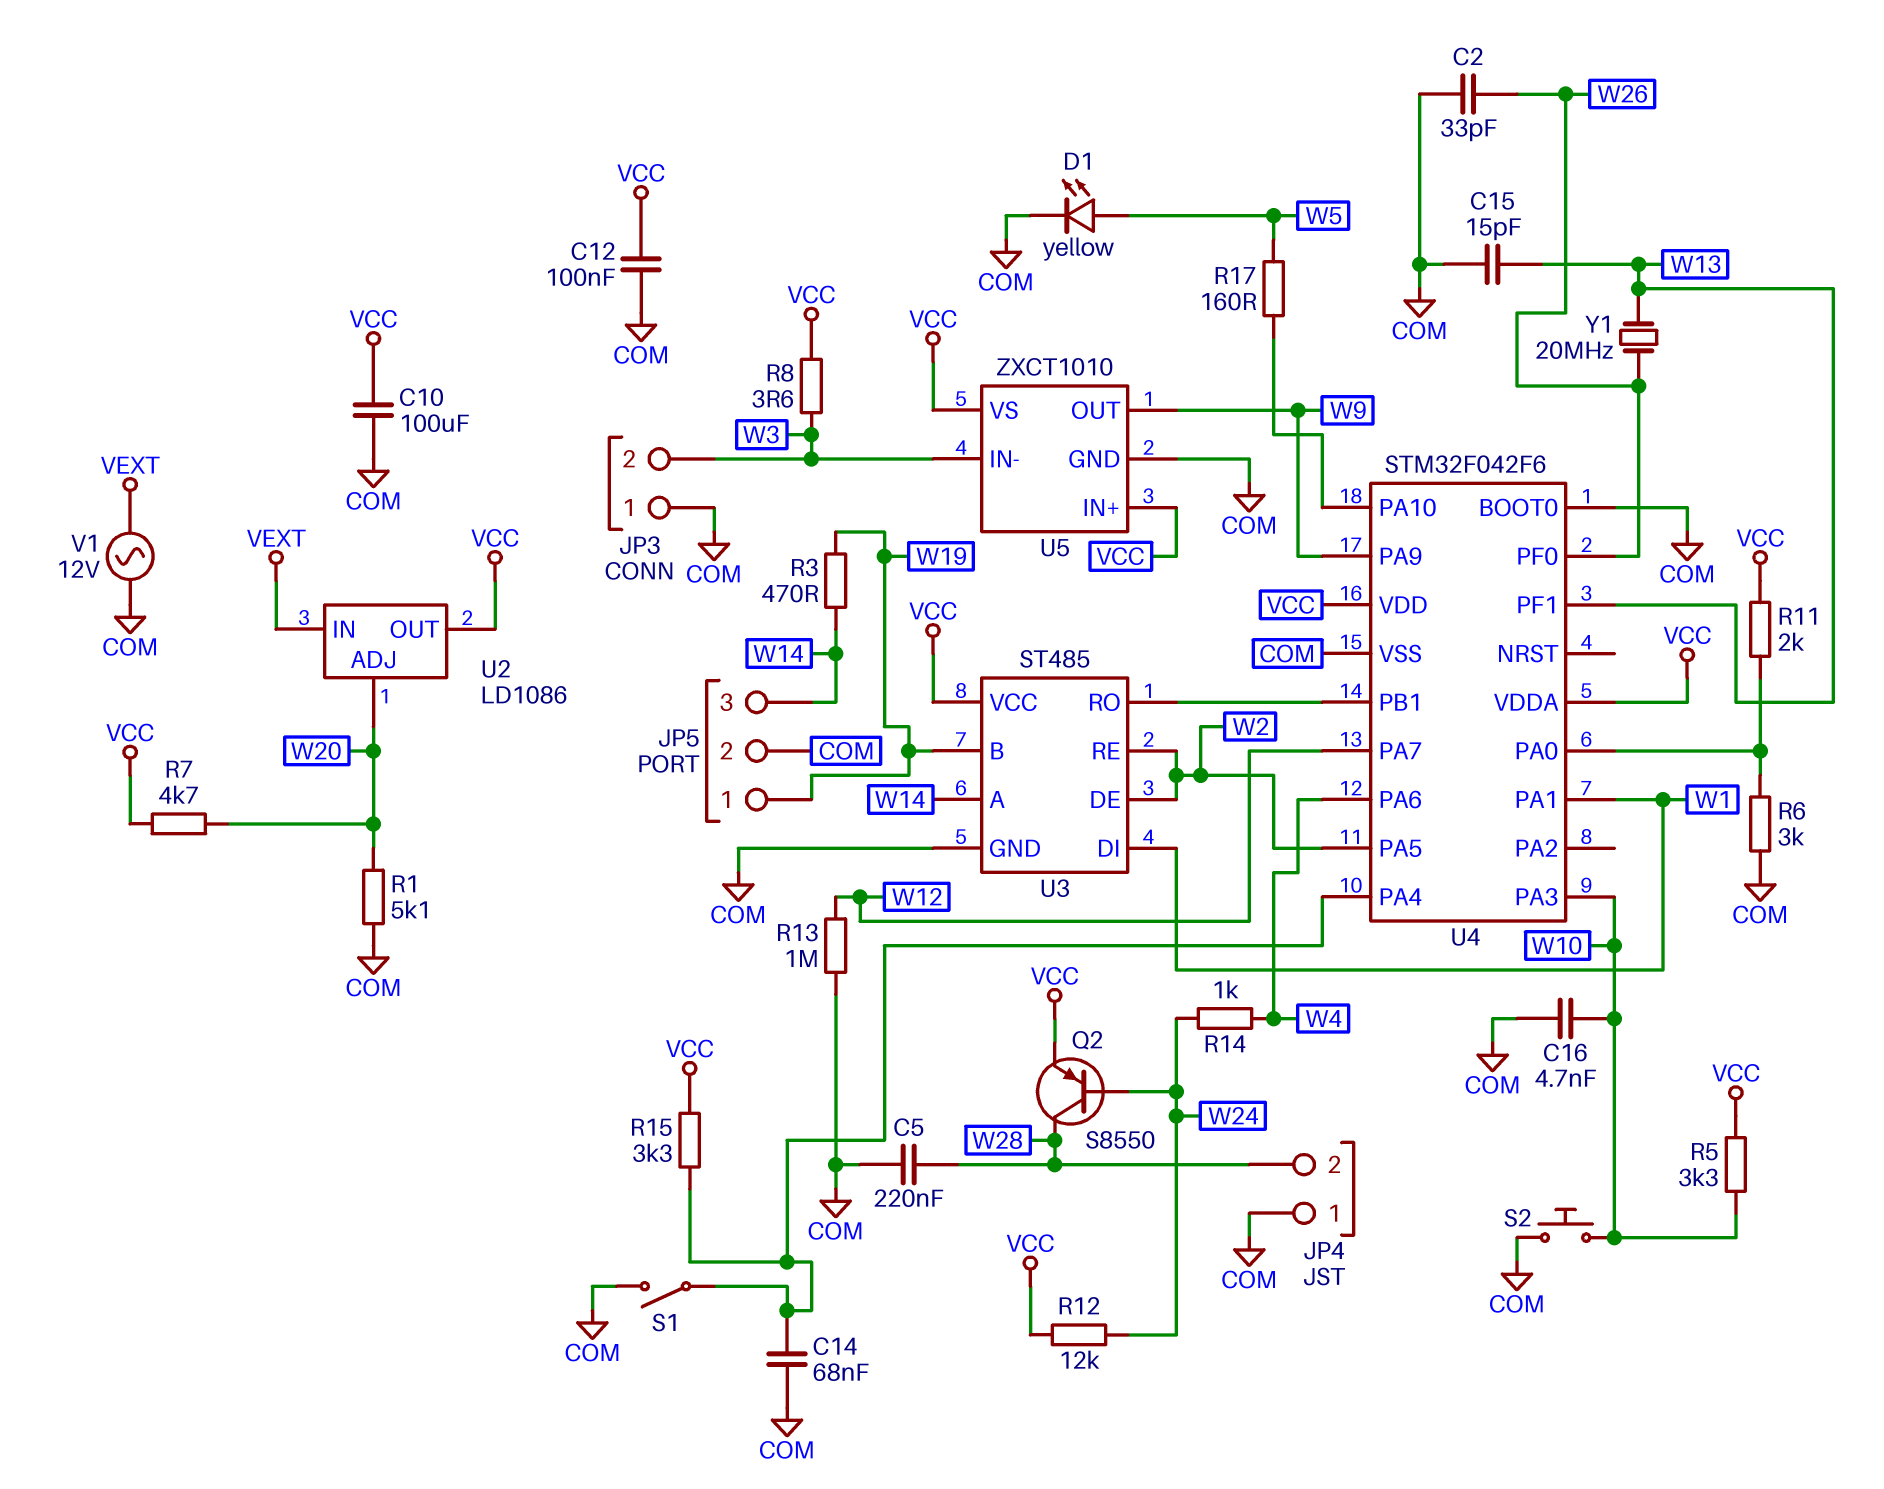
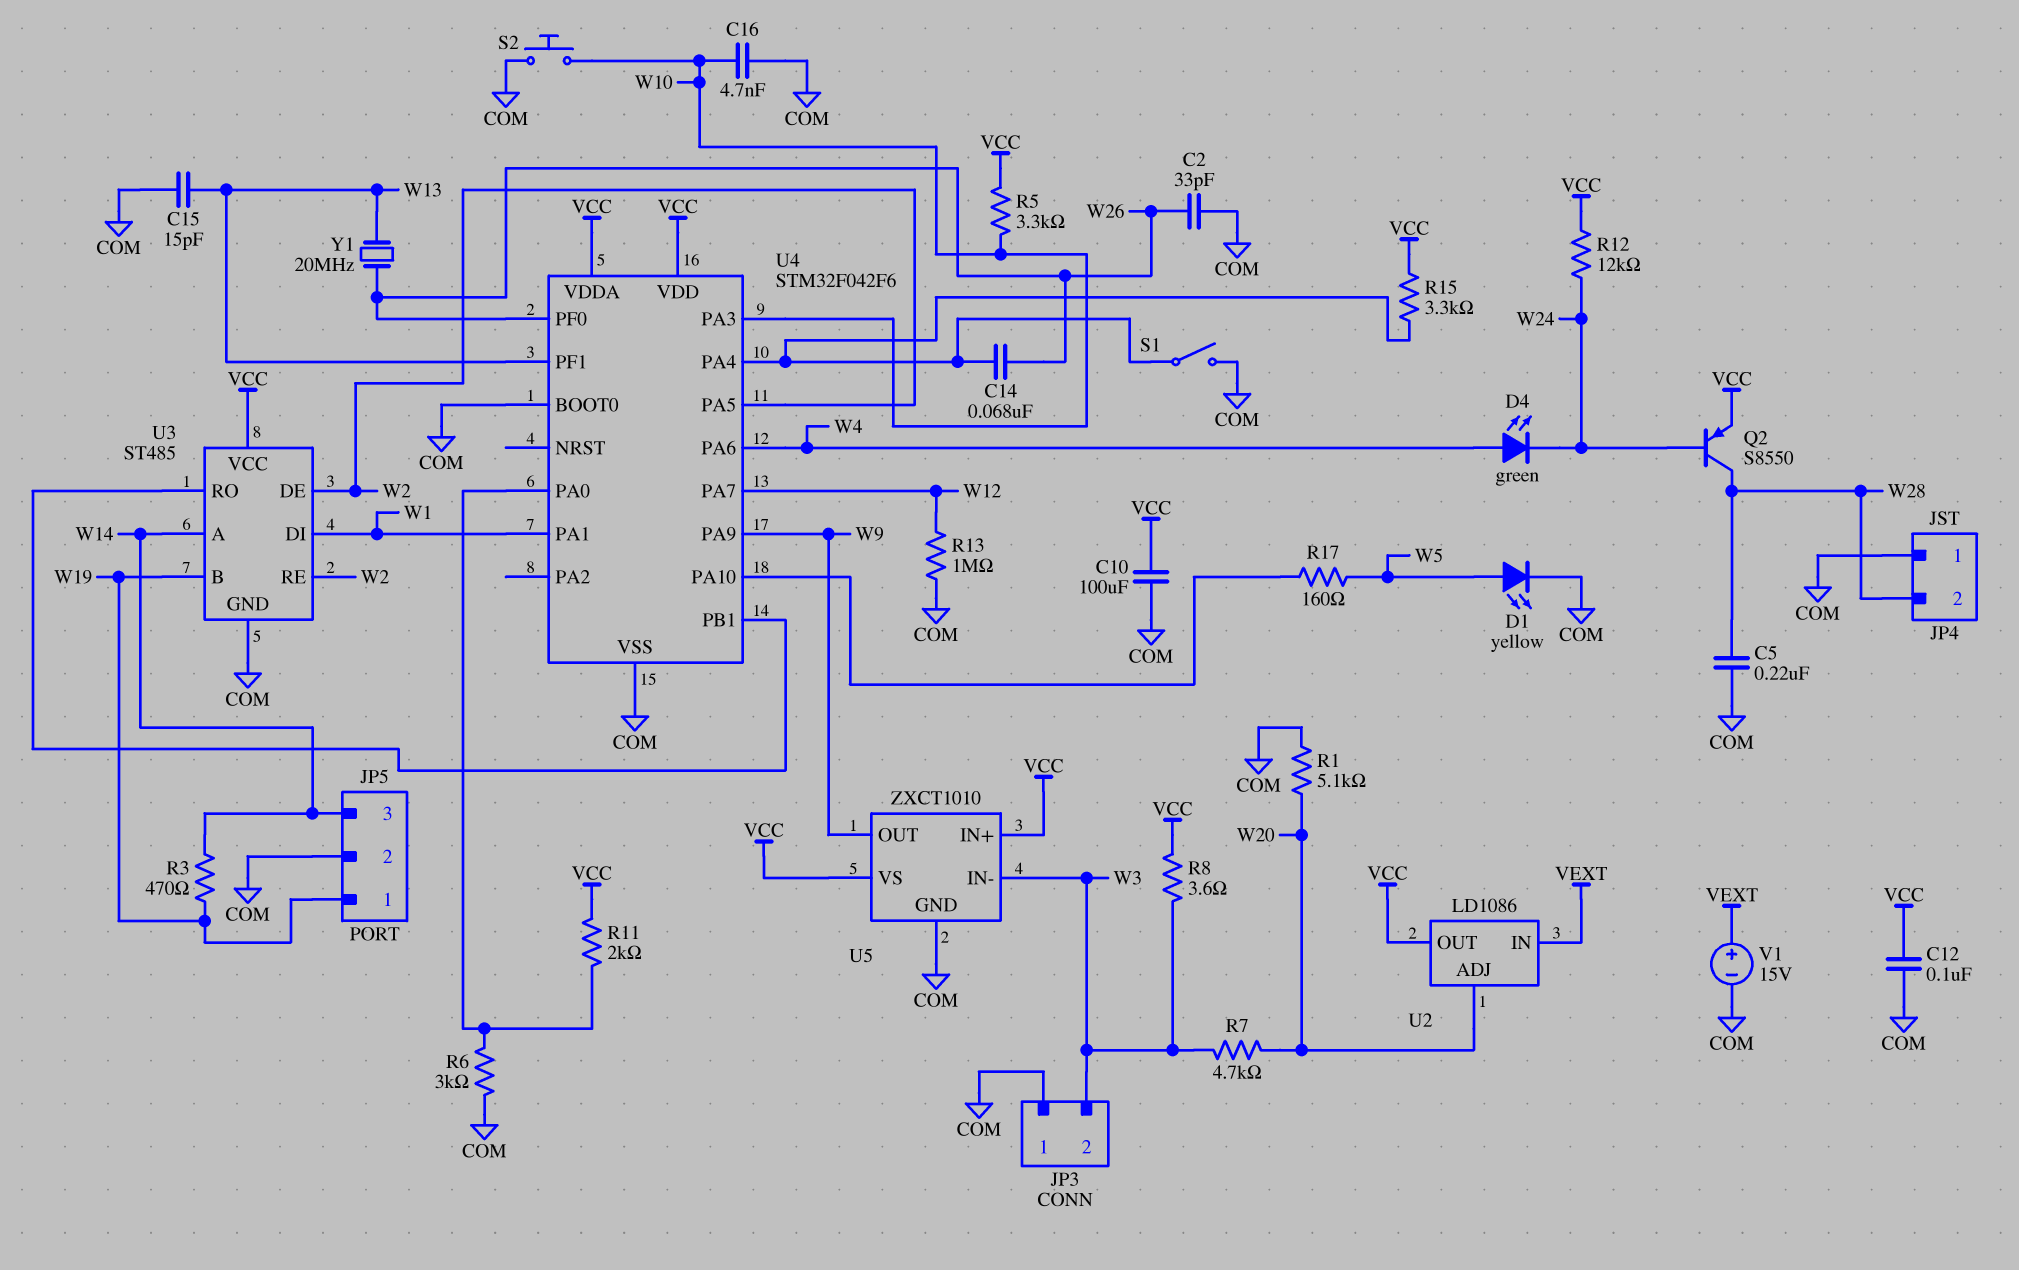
C14: 68nF (COM, U4/PA4) -> 68nF (U4/PA4, W26)
D4: none -> LED green (A W4, K W24)
R7: 4.7k (VCC, W20) -> 4.7k (W3, W20)
R14: 1k (W4, W24) -> none
V1: AC 12V (COM, VEXT) -> 15V (plus VEXT, minus COM)

